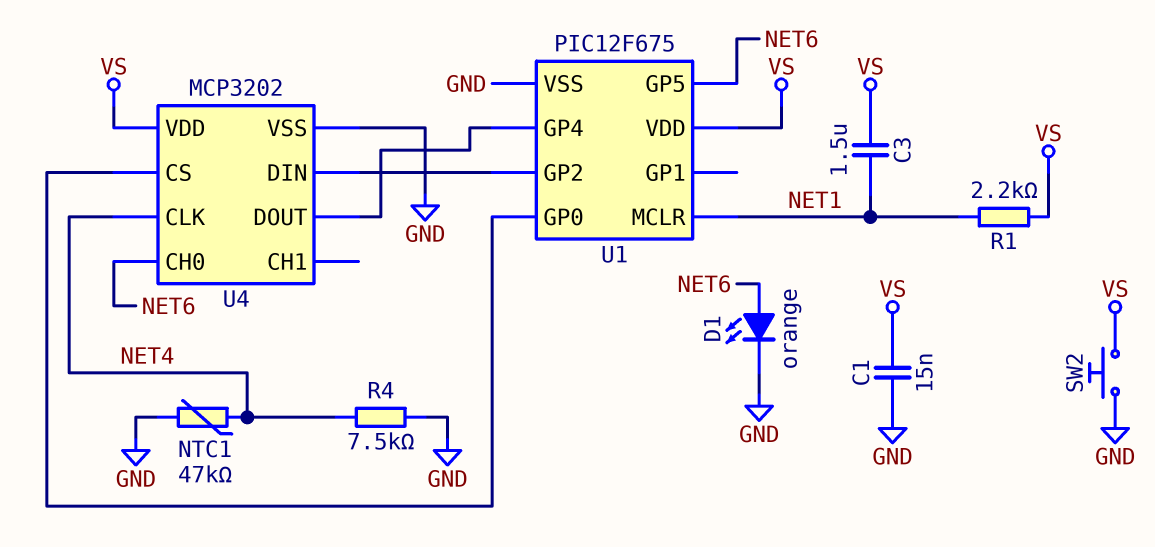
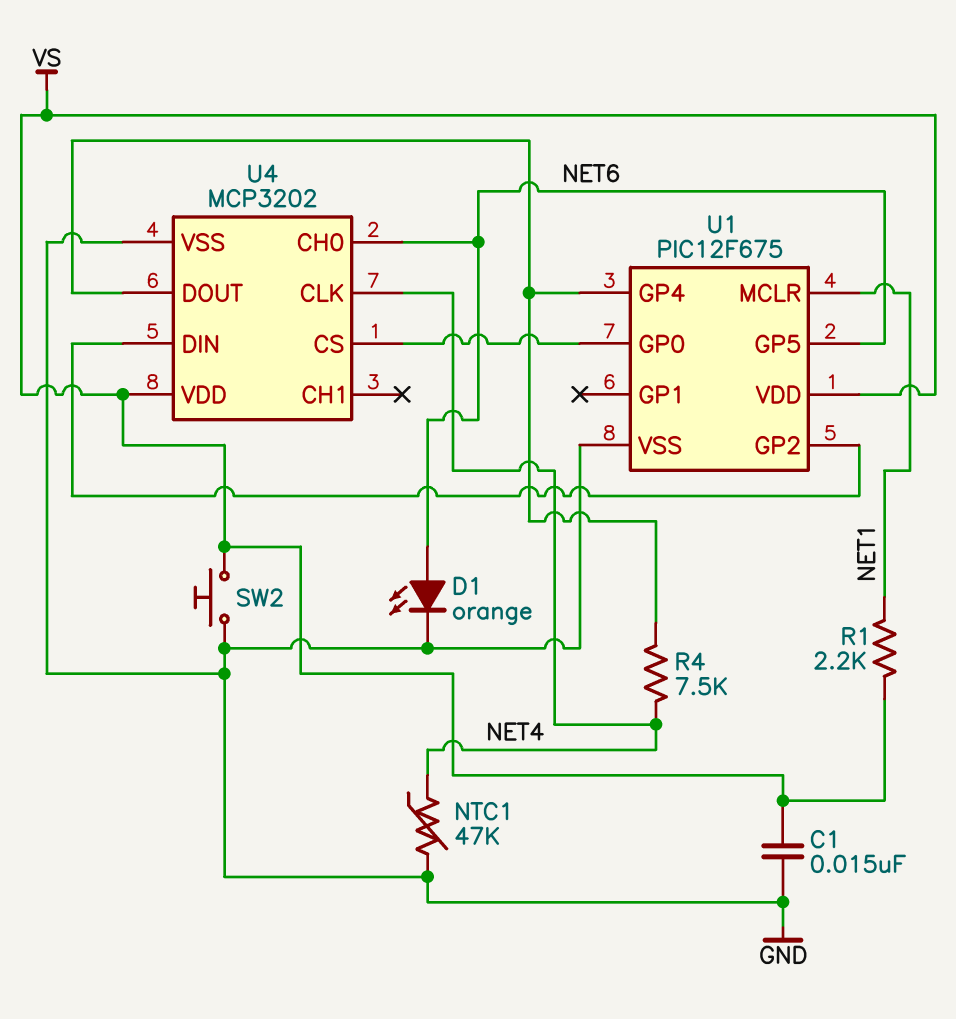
C3: 1.5uF (NET1, VS) -> none
R4: 7.5k (GND, NET4) -> 7.5k (NET4, U1/GP4)

